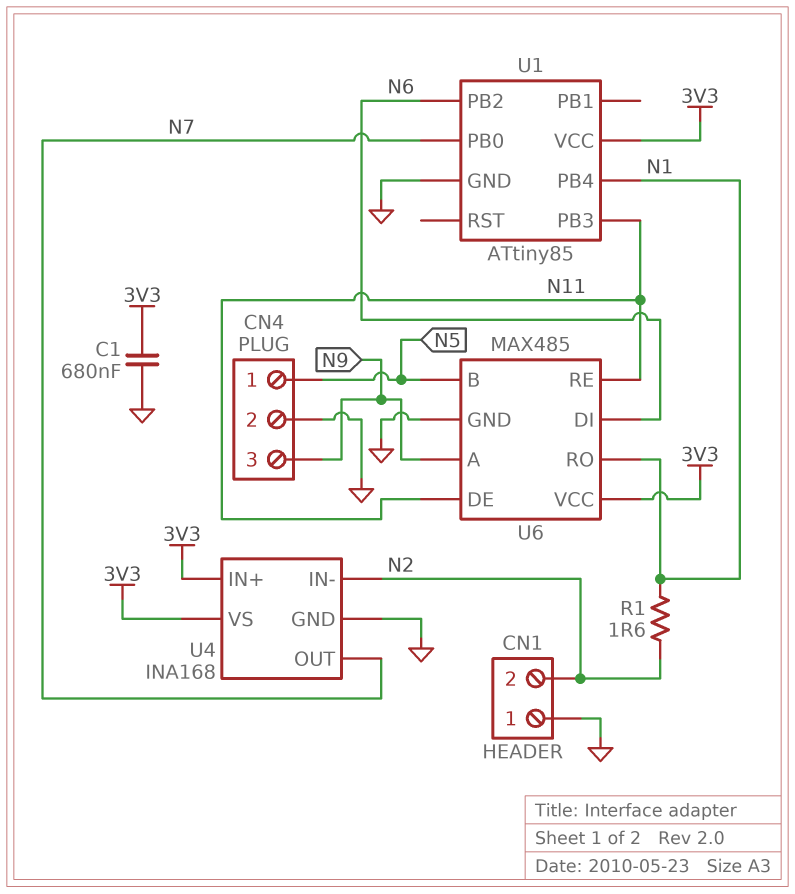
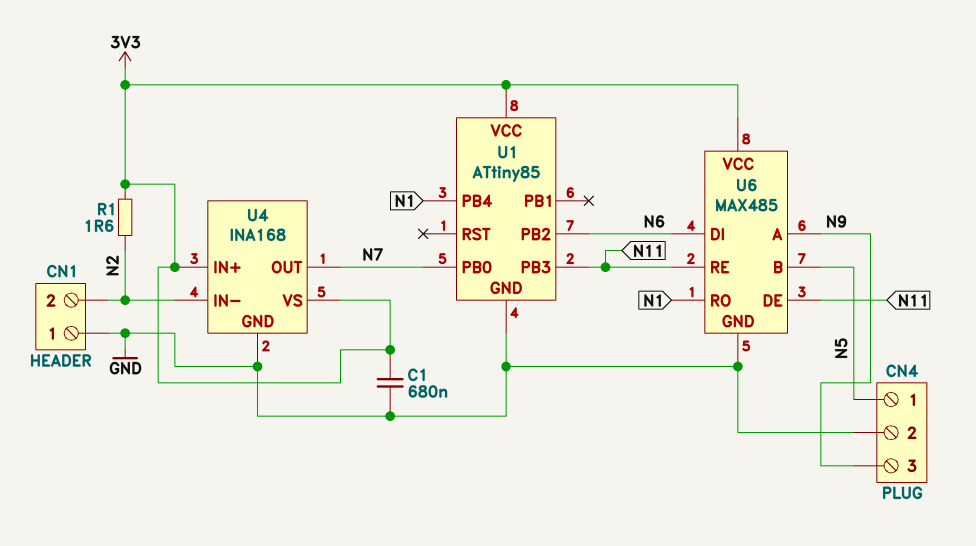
R1: 1.6 (N1, N2) -> 1.6 (3V3, N2)

